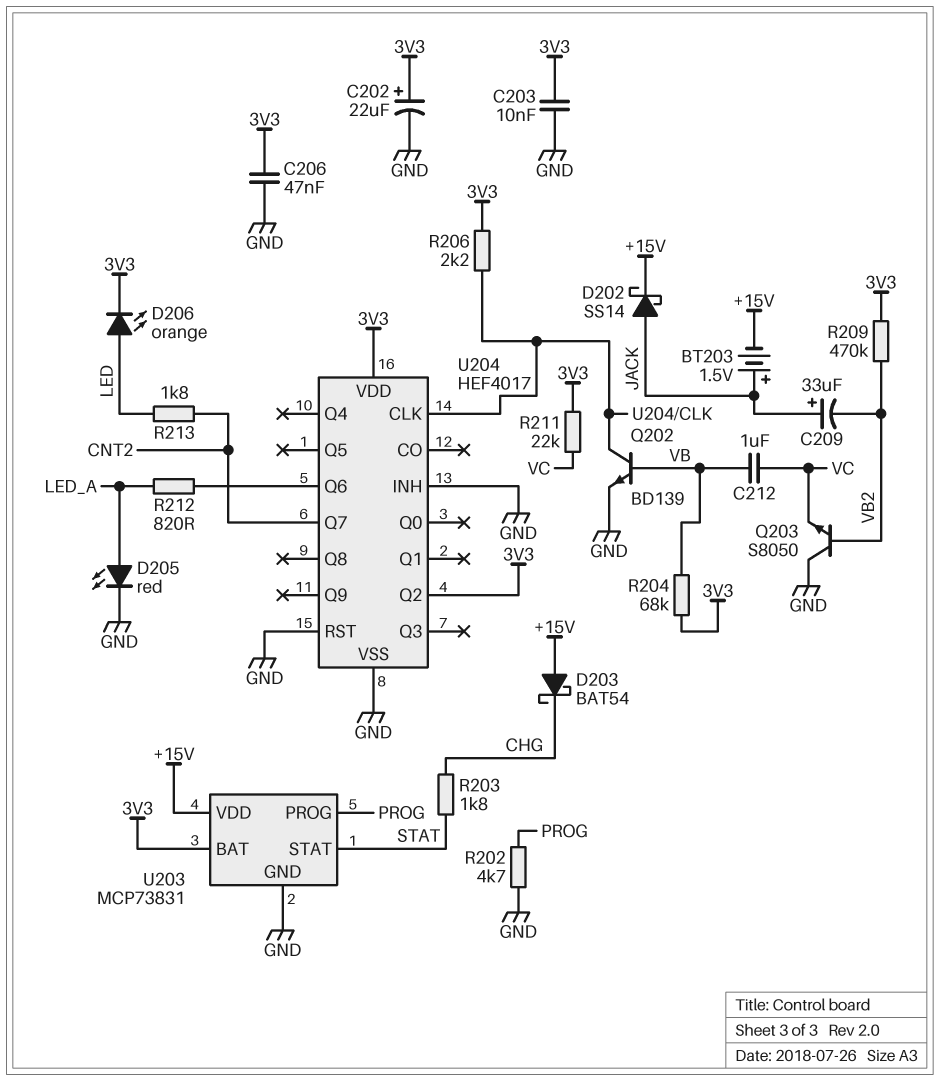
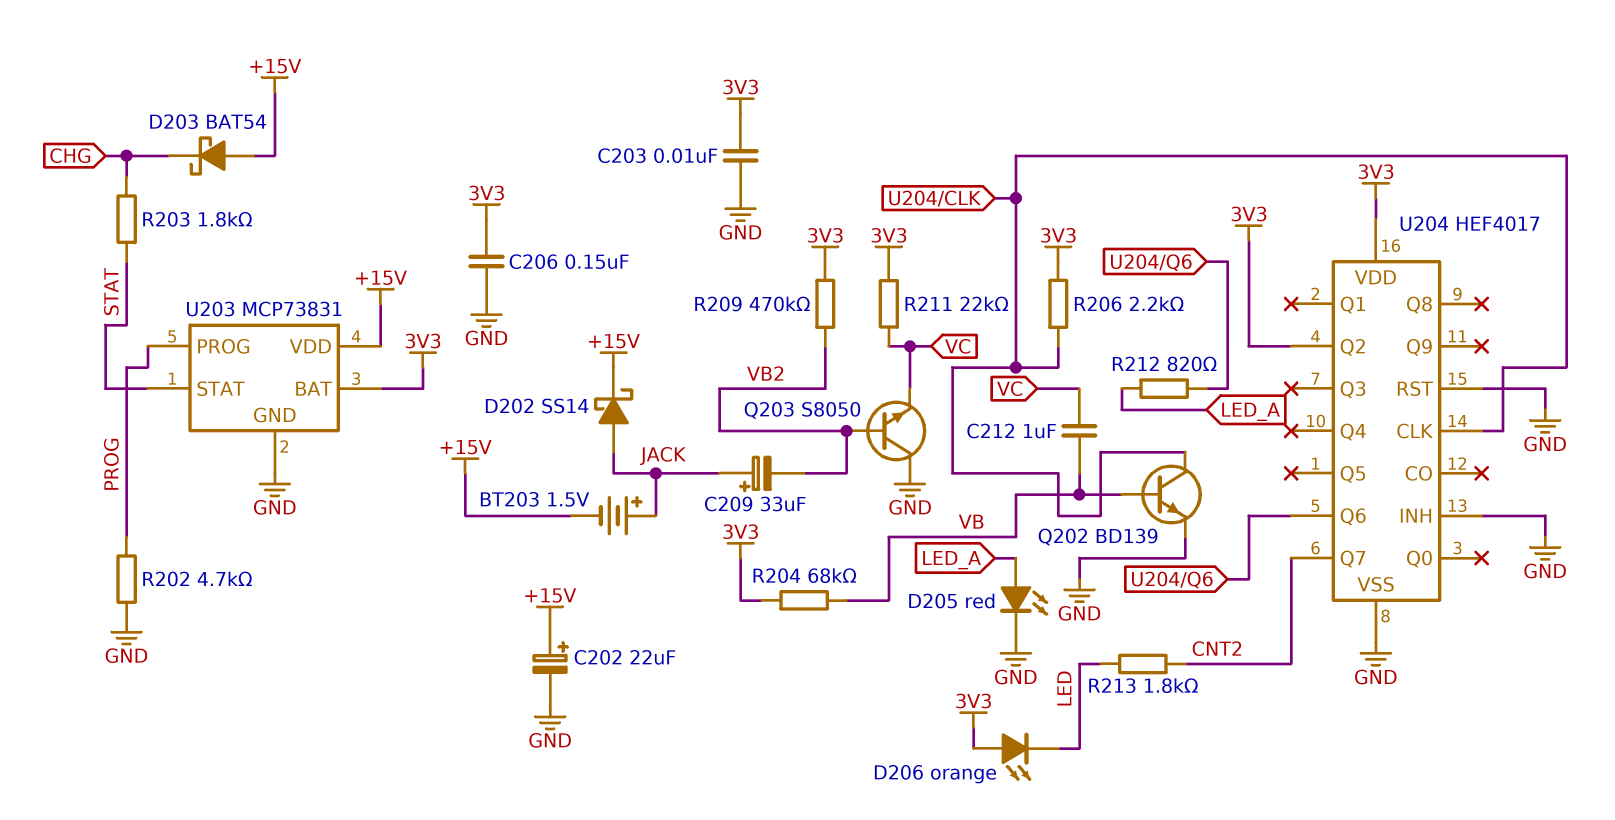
C202: 22uF (plus 3V3, minus GND) -> 22uF (plus +15V, minus GND)
C206: 47nF (3V3, GND) -> 150nF (3V3, GND)
D206: LED orange (A LED, K 3V3) -> LED orange (A 3V3, K LED)

